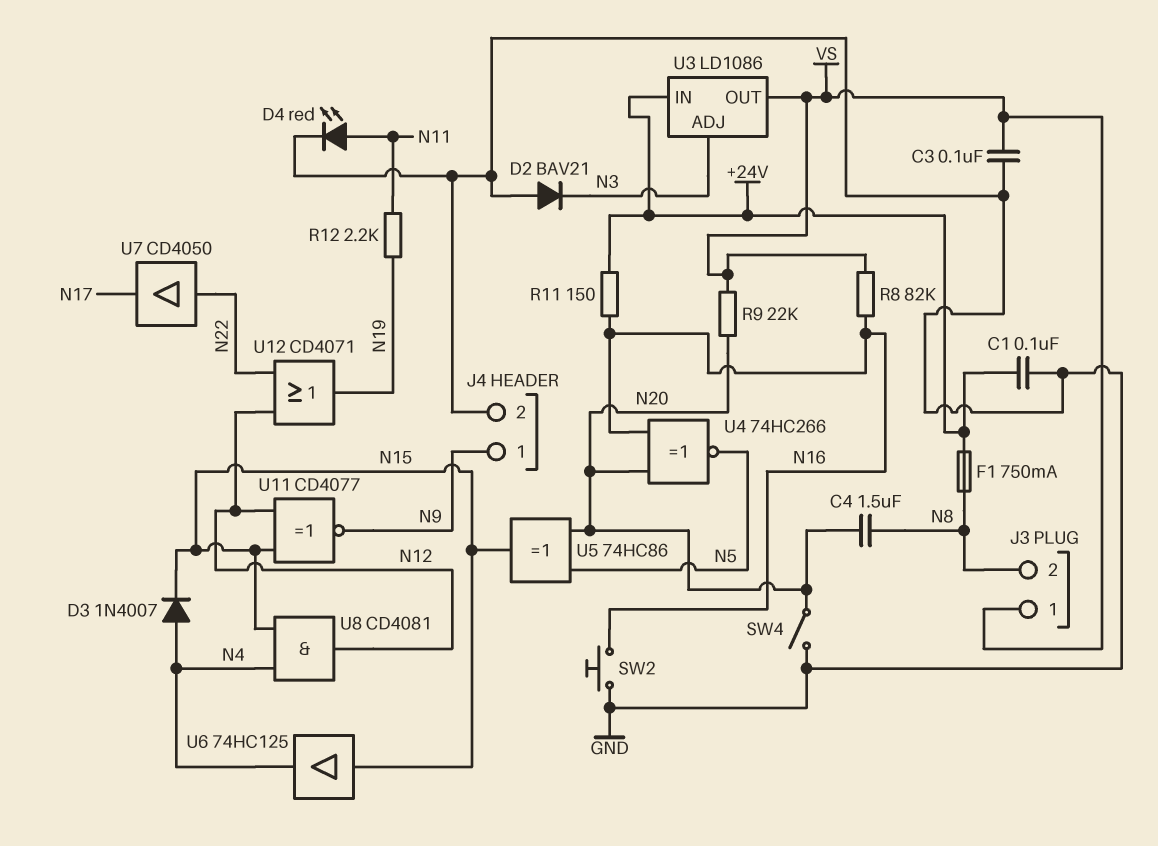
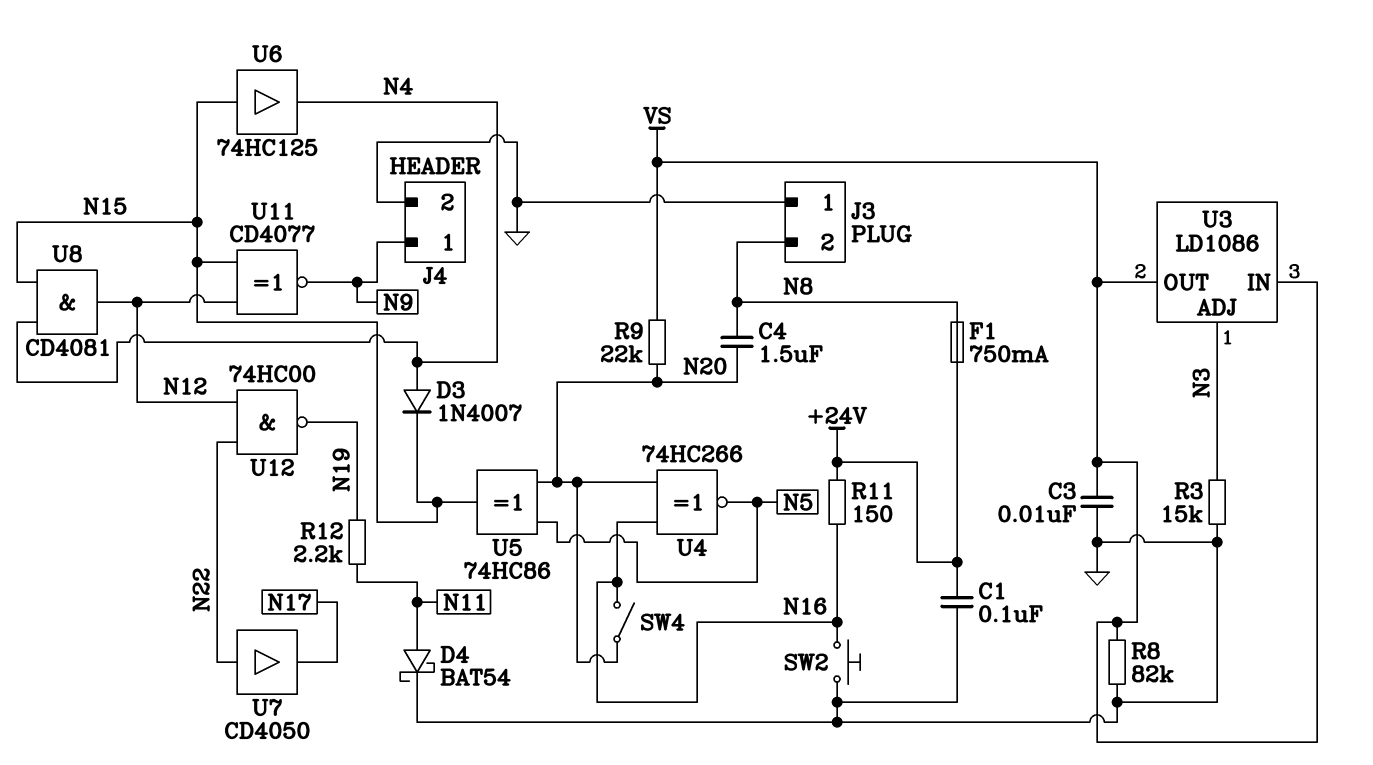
C3: 100nF (GND, VS) -> 10nF (GND, VS)
D2: diode BAV21 (A GND, K N3) -> none
D4: LED red (A N11, K GND) -> schottky BAT54 (A N11, K GND)
J3 pin 1: VS -> GND
R3: none -> 15k (GND, N3)
R8: 82k (N16, VS) -> 82k (GND, VS)
SW4: switch (GND, N20) -> switch (N16, N20)
U3 pin IN: +24V -> VS
U12: OR CD4071 (in N12, in N22, out N19) -> NAND 74HC00 (in N12, in N22, out N19)

